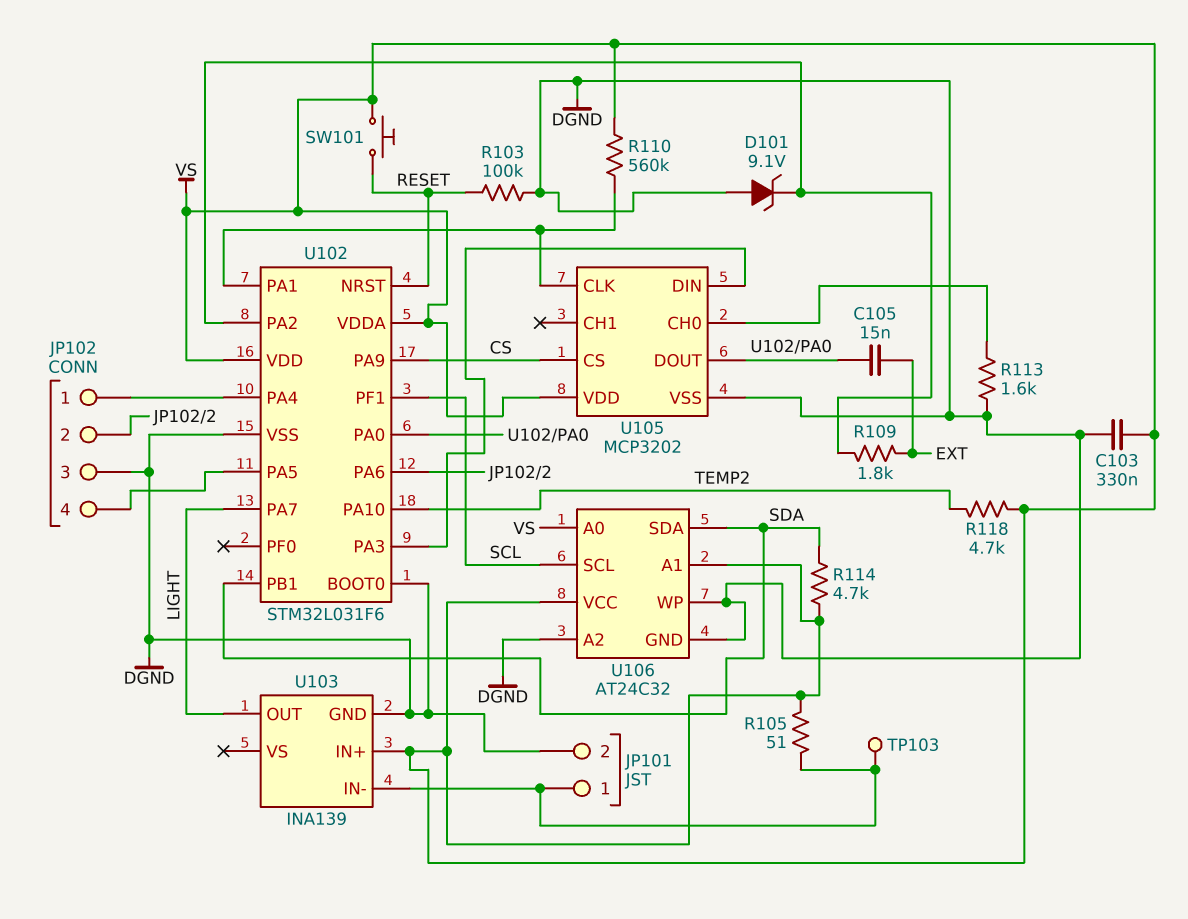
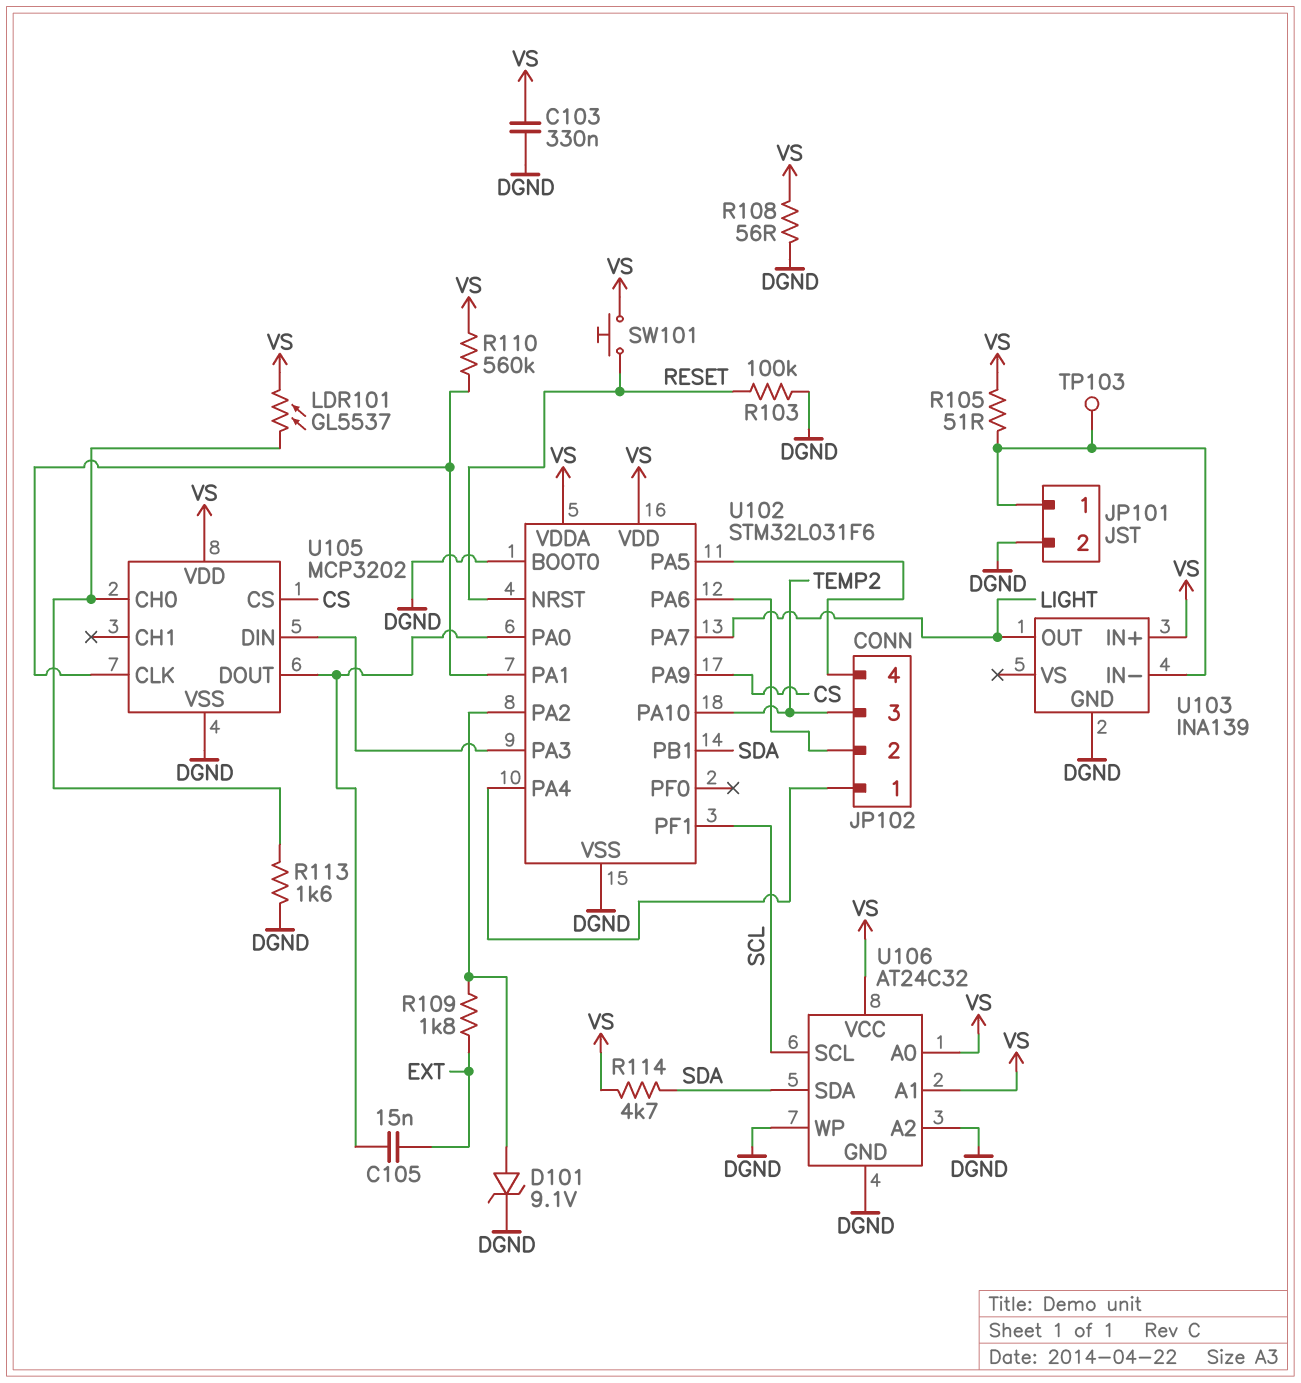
D101: zener 9.1V (A DGND, K U102/PA2) -> zener 9.1V (A U102/PA2, K DGND)
JP102 pin 3: DGND -> TEMP2
LDR101: none -> GL5537 (U105/CH0, VS)
R108: none -> 56 (DGND, VS)
R118: 4.7k (TEMP2, VS) -> none

